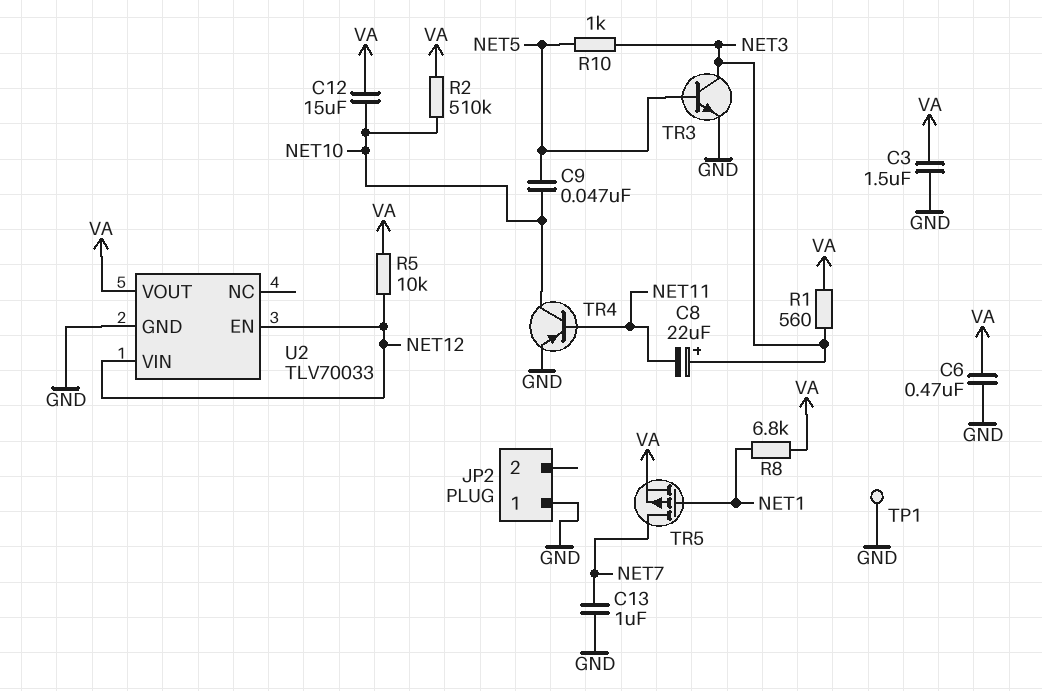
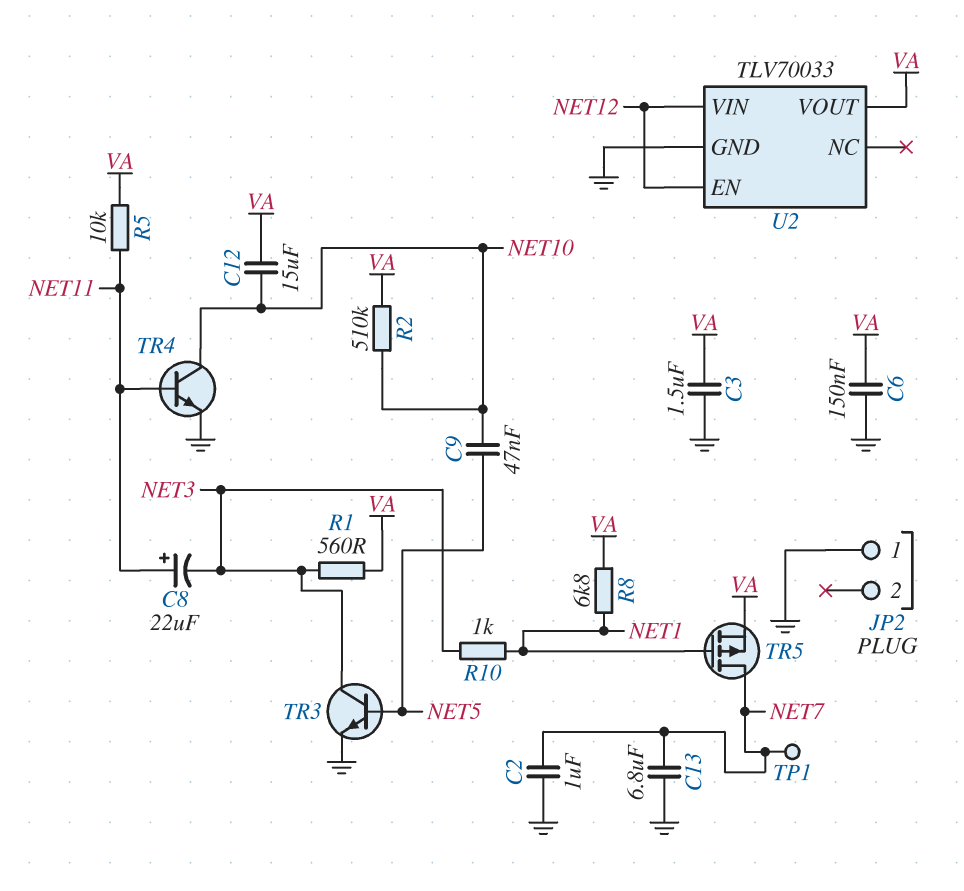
C2: none -> 1uF (GND, NET7)
C6: 470nF (GND, VA) -> 150nF (GND, VA)
C8: 22uF (plus NET3, minus NET11) -> 22uF (plus NET11, minus NET3)
C13: 1uF (GND, NET7) -> 6.8uF (GND, NET7)
R5: 10k (NET12, VA) -> 10k (NET11, VA)
R10: 1k (NET3, NET5) -> 1k (NET1, NET3)
TP1: test point (GND) -> test point (NET7)
TR4: PNP (B NET11, C NET10, E GND) -> NPN (B NET11, C NET10, E GND)

